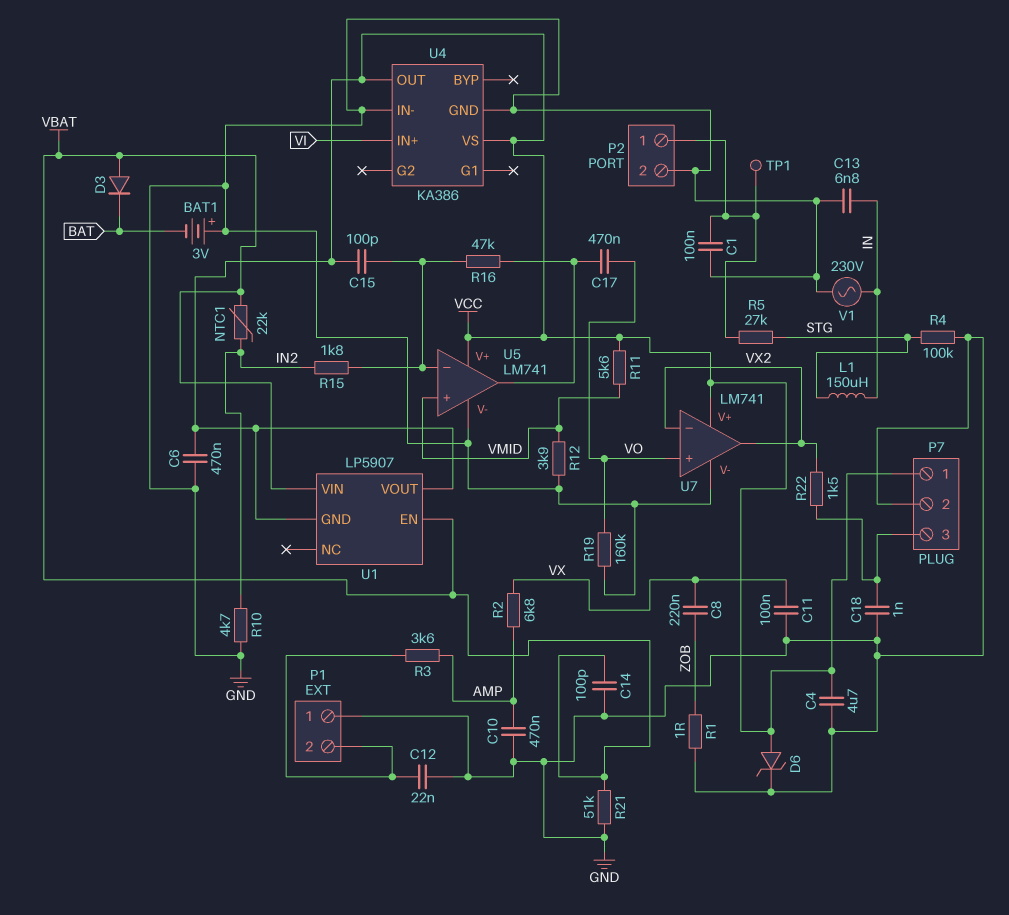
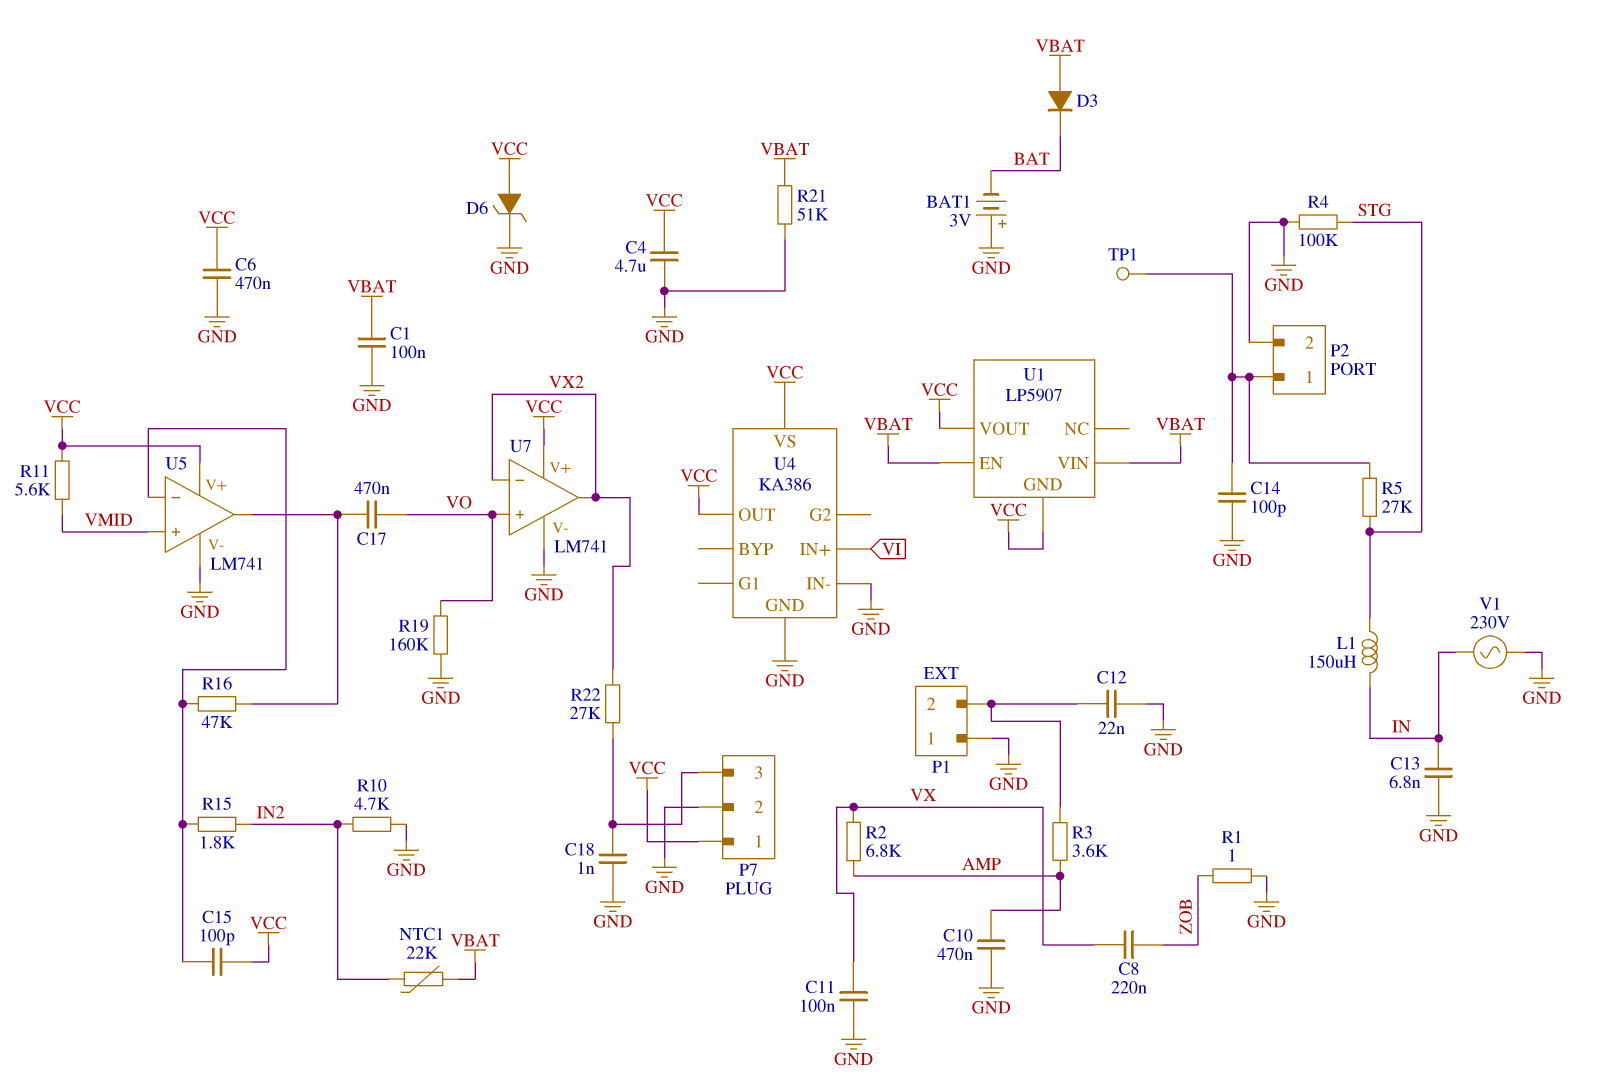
C1: 100nF (GND, P2/1) -> 100nF (GND, VBAT)
C14: 100pF (GND, VBAT) -> 100pF (GND, P2/1)
R12: 3.9k (GND, VMID) -> none
R22: 1.5k (P7/3, VX2) -> 27k (P7/3, VX2)

